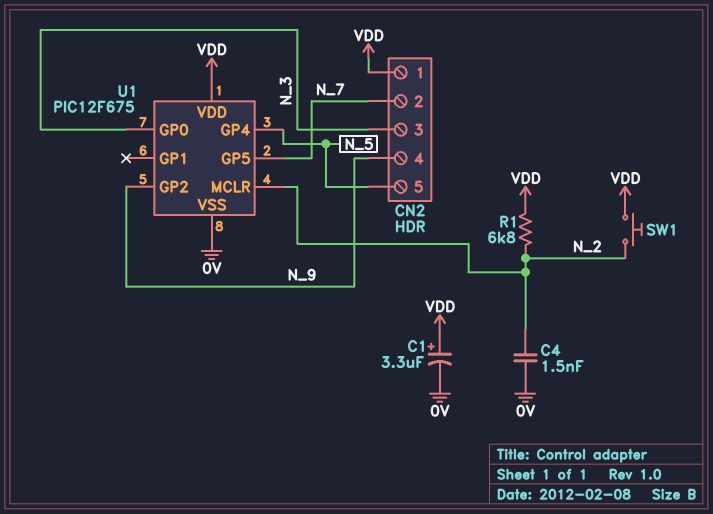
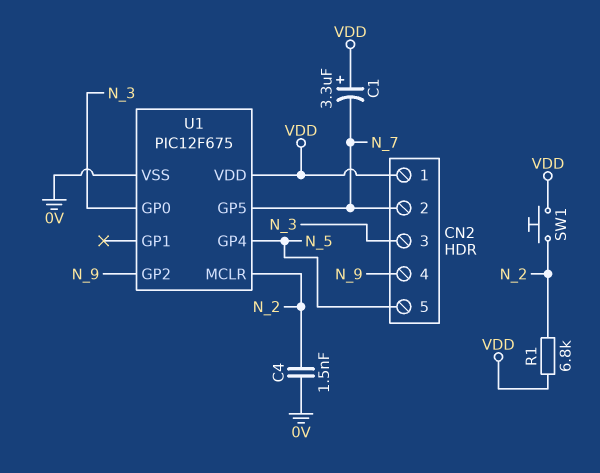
C1: 3.3uF (plus VDD, minus 0V) -> 3.3uF (plus VDD, minus N_7)

